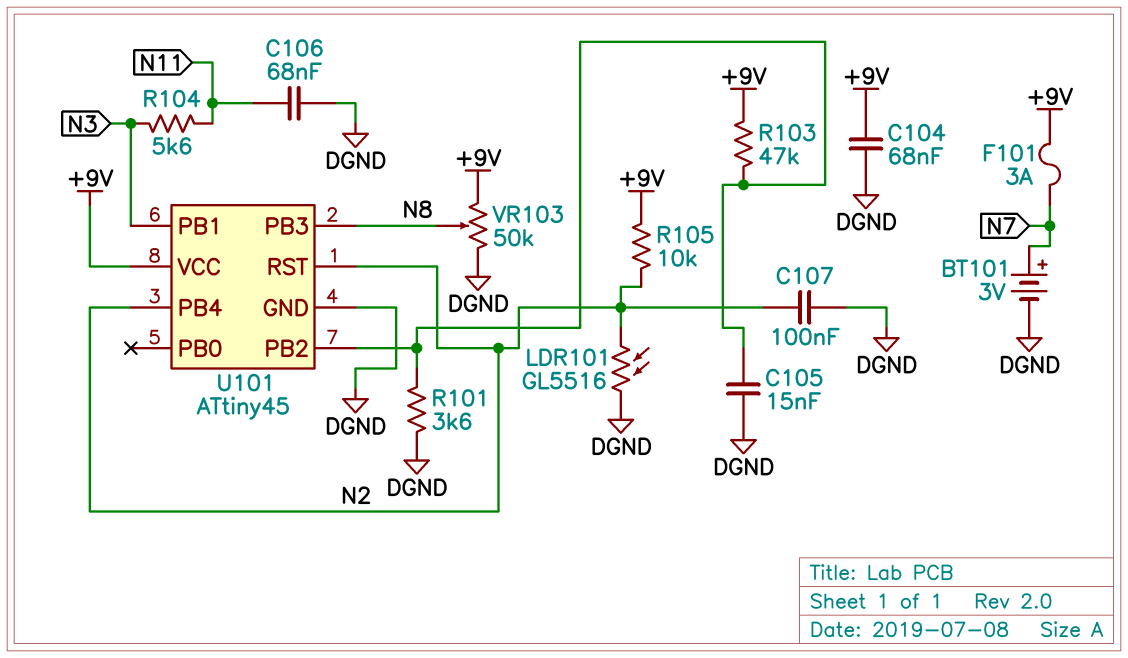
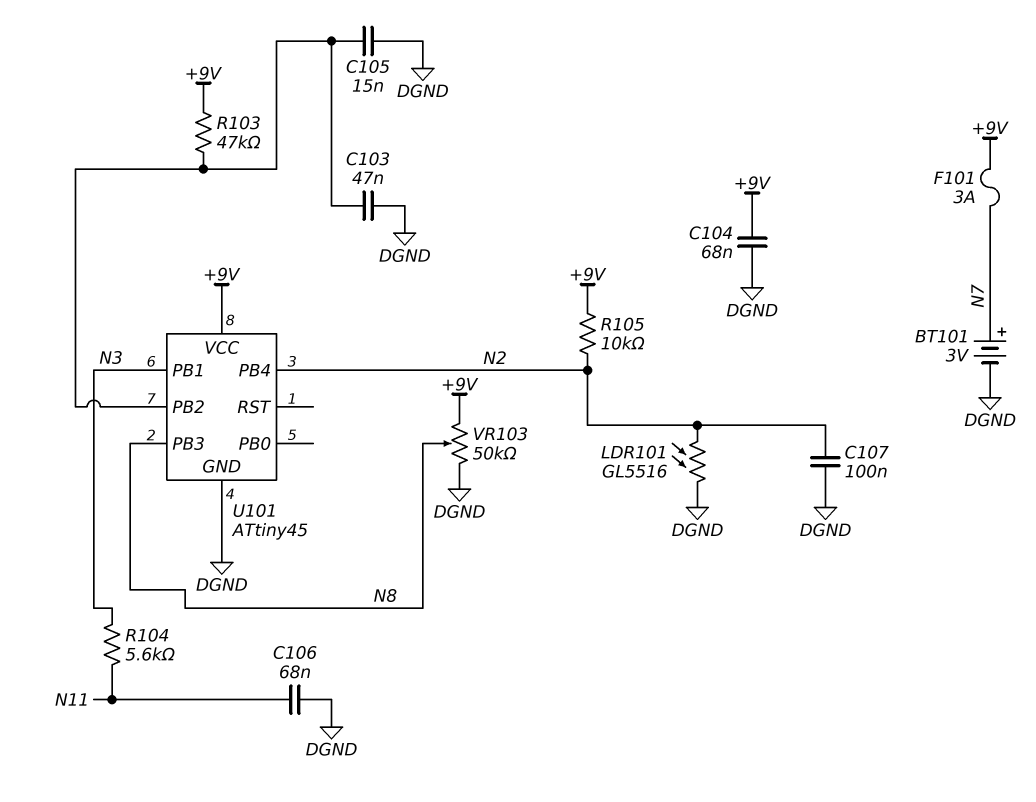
C103: none -> 47nF (DGND, U101/PB2)
R101: 3.6k (DGND, U101/PB2) -> none
U101 pin RST: N2 -> none

